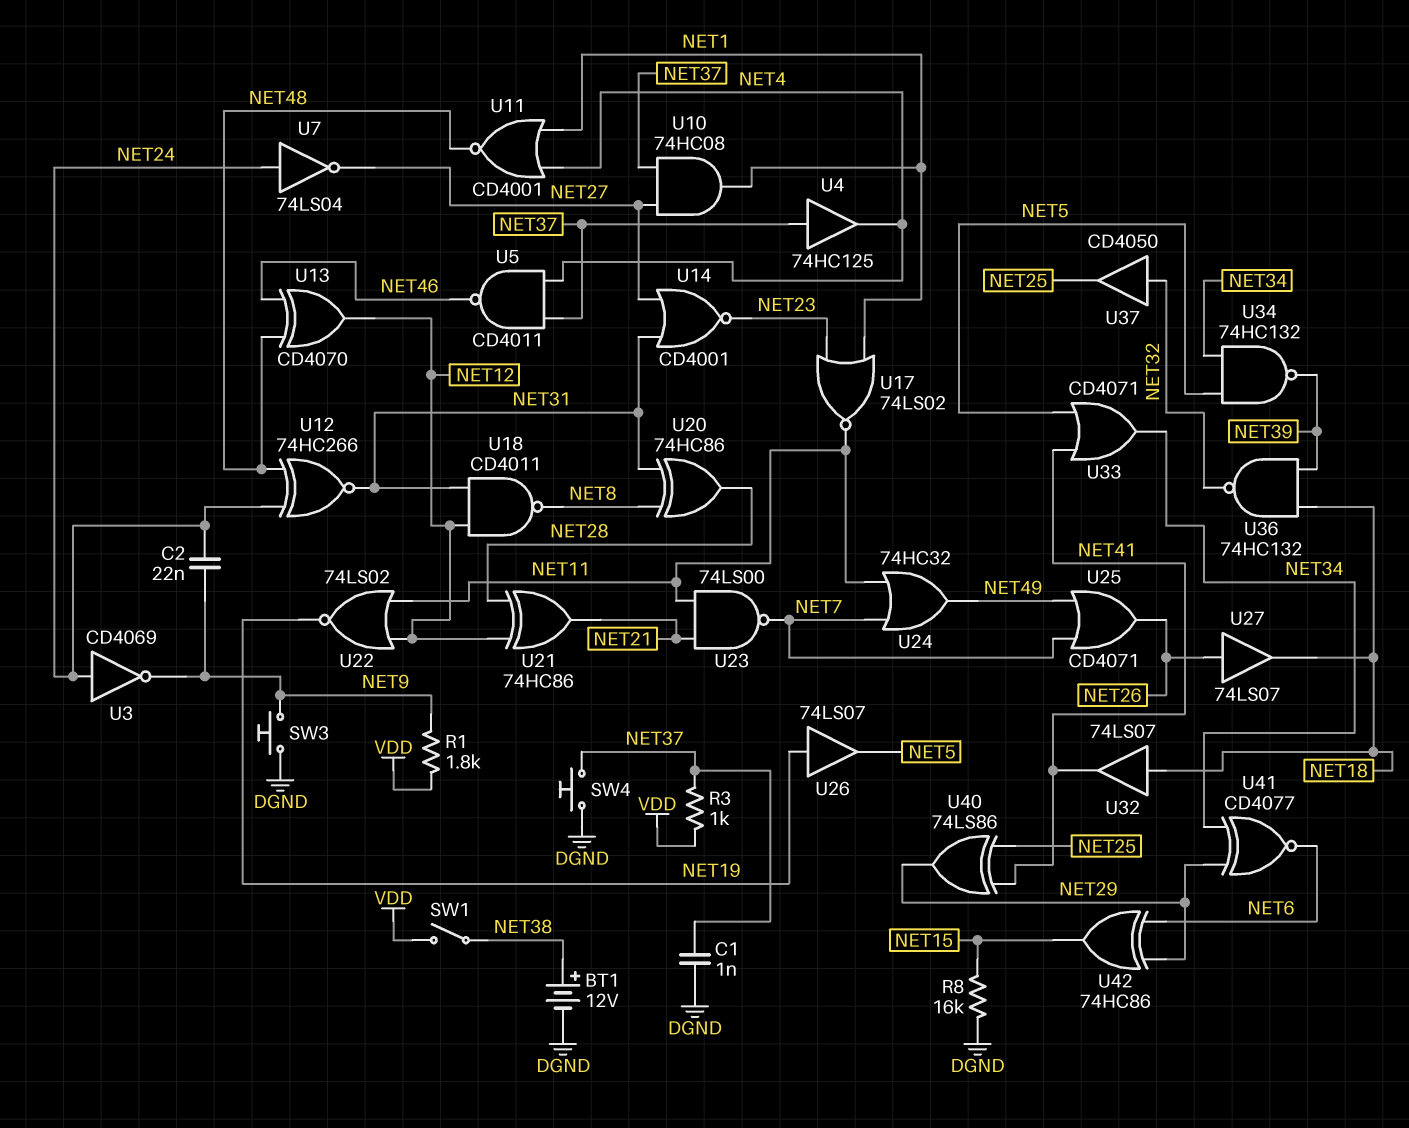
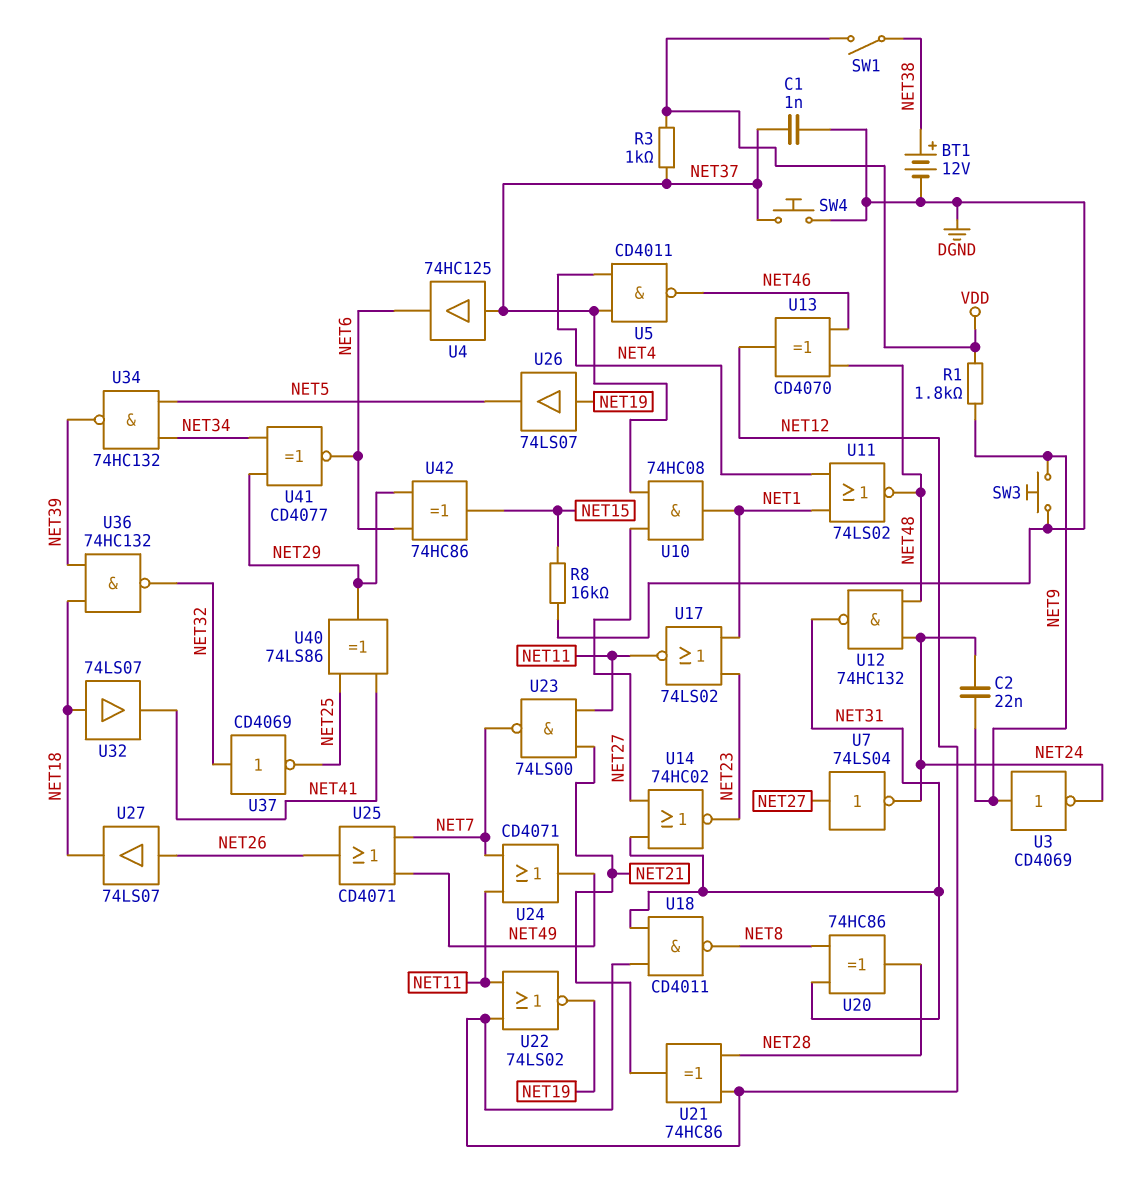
U3: NOT CD4069 (in NET24, out NET9) -> NOT CD4069 (in NET9, out NET24)
U4: buffer 74HC125 (in NET37, out NET4) -> buffer 74HC125 (in NET37, out NET6)
U7: NOT 74LS04 (in NET24, out NET27) -> NOT 74LS04 (in NET27, out NET24)
U11: NOR CD4001 (in NET1, in NET4, out NET48) -> NOR 74LS02 (in NET1, in NET4, out NET48)
U12: XNOR 74HC266 (in NET24, in NET48, out NET31) -> NAND 74HC132 (in NET24, in NET48, out NET31)
U14: NOR CD4001 (in NET27, in NET31, out NET23) -> NOR 74HC02 (in NET27, in NET31, out NET23)
U24: OR 74HC32 (in NET7, in NET11, out NET49) -> OR CD4071 (in NET7, in NET11, out NET49)
U33: OR CD4071 (in NET5, in NET41, out NET34) -> none
U37: buffer CD4050 (in NET32, out NET25) -> NOT CD4069 (in NET32, out NET25)

